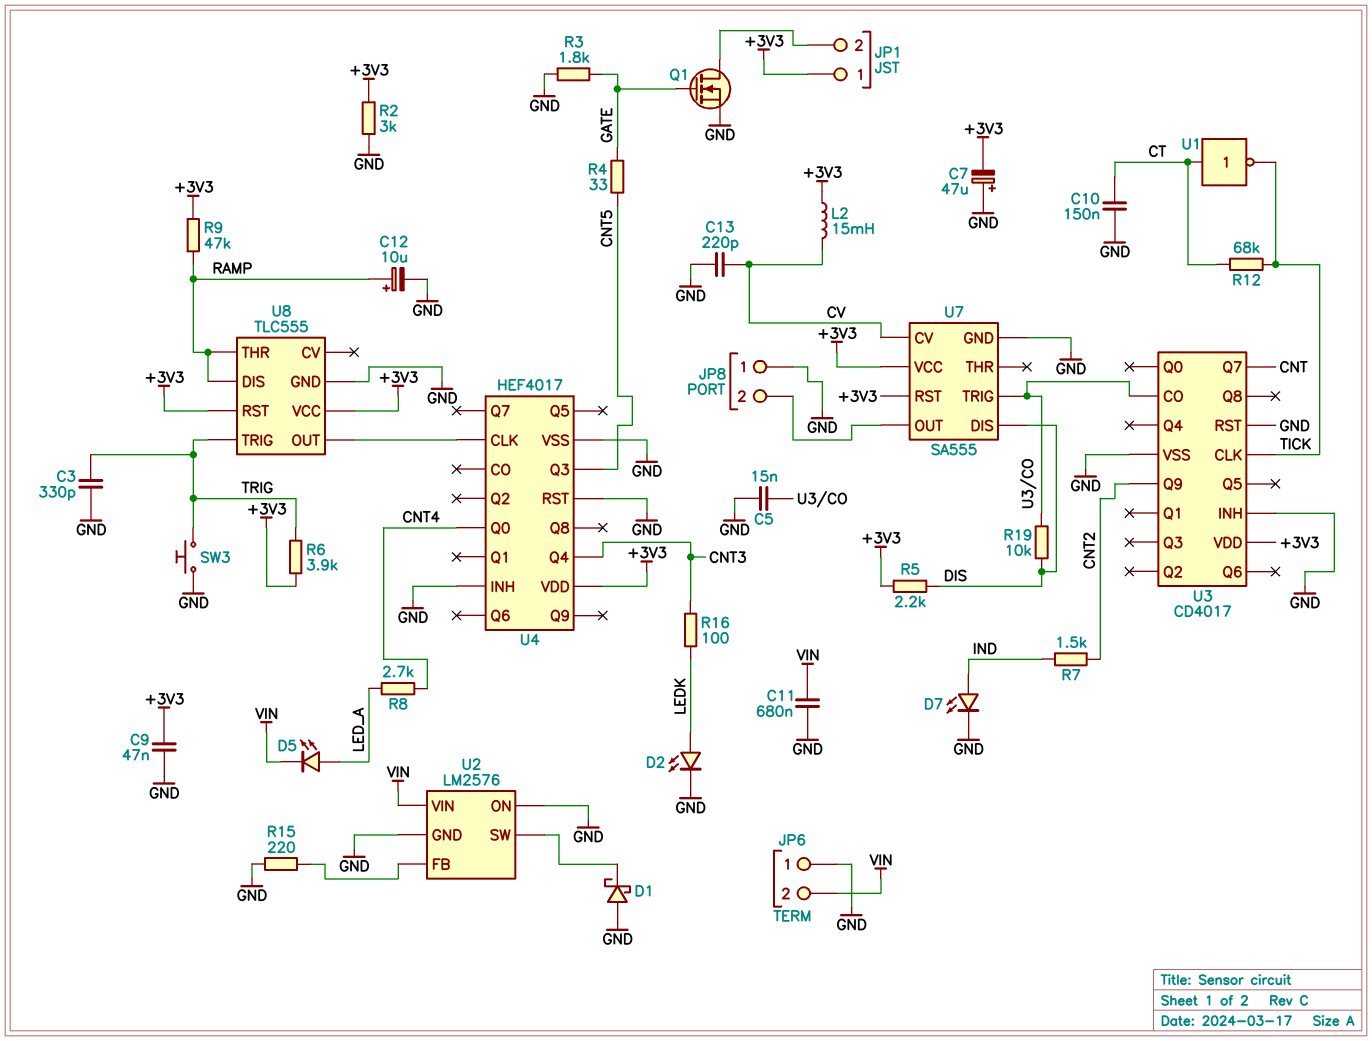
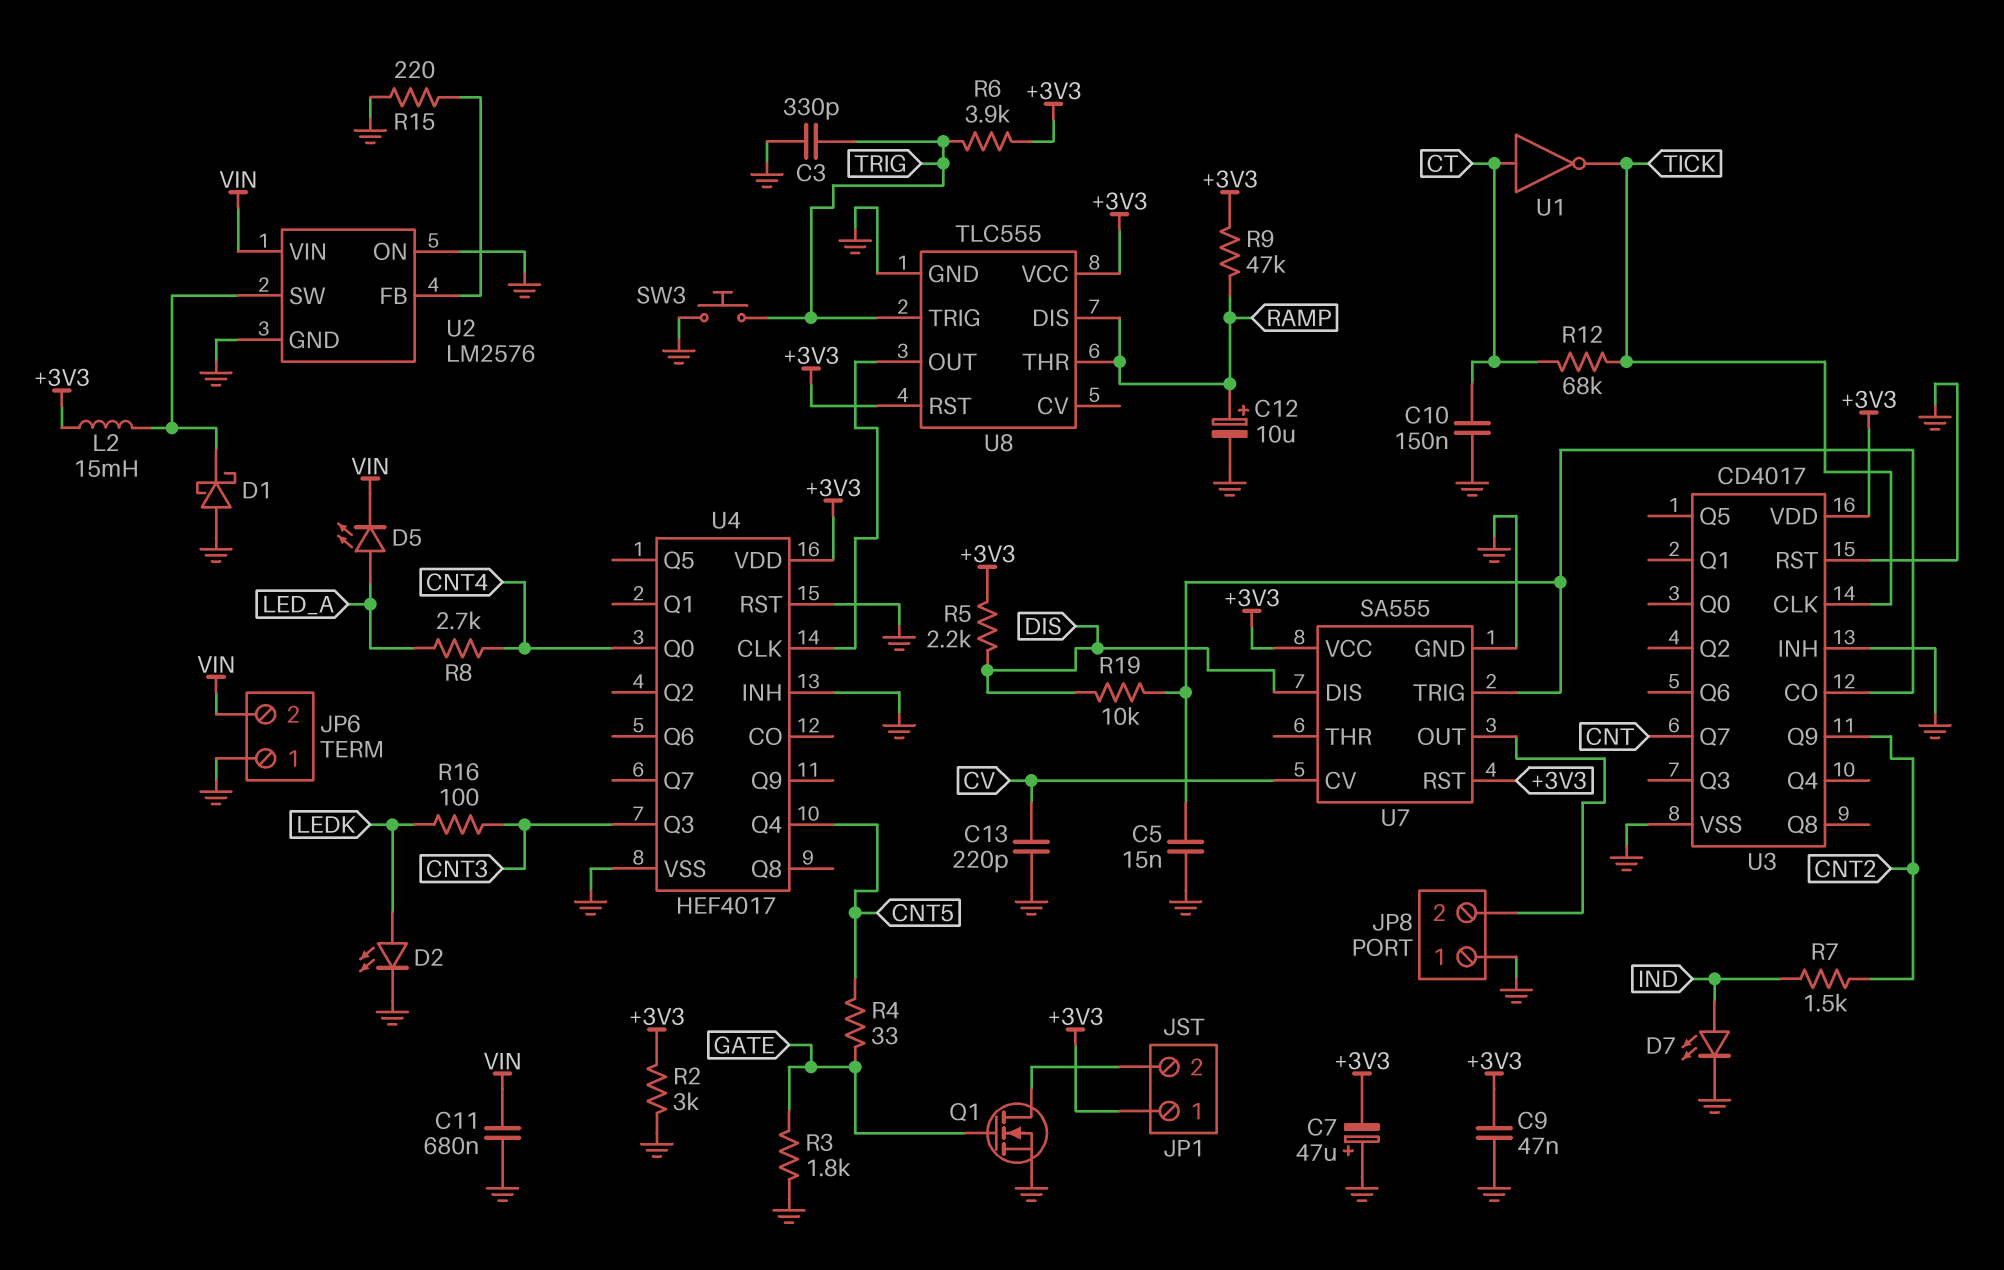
L2: 15mH (+3V3, CV) -> 15mH (+3V3, U2/SW)
U4 pin Q3: CNT5 -> CNT3
U4 pin Q4: CNT3 -> CNT5

